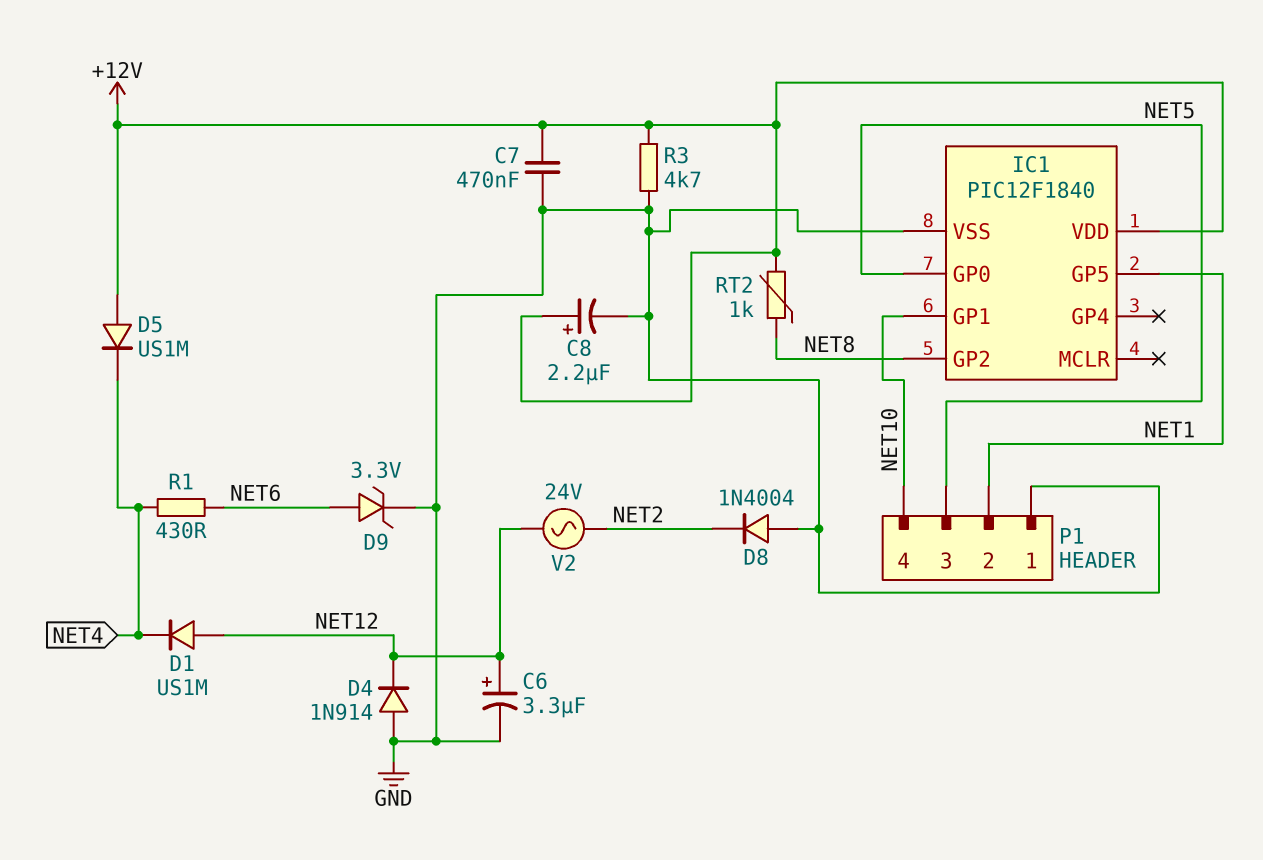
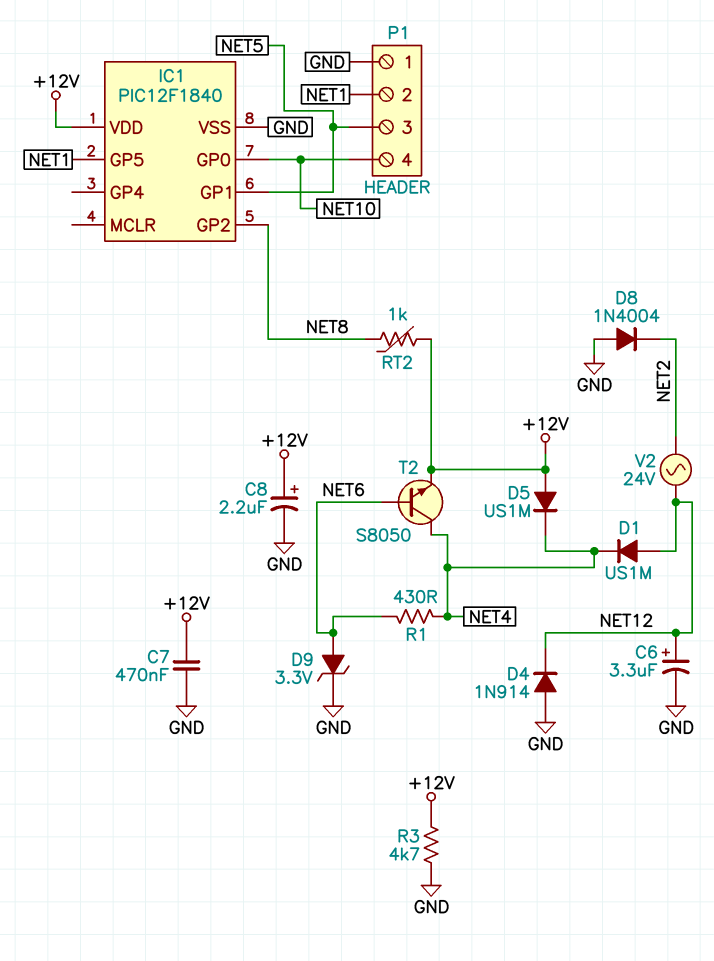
IC1 pin GP0: NET5 -> NET10
IC1 pin GP1: NET10 -> NET5
T2: none -> NPN S8050 (B NET6, C NET4, E +12V)

